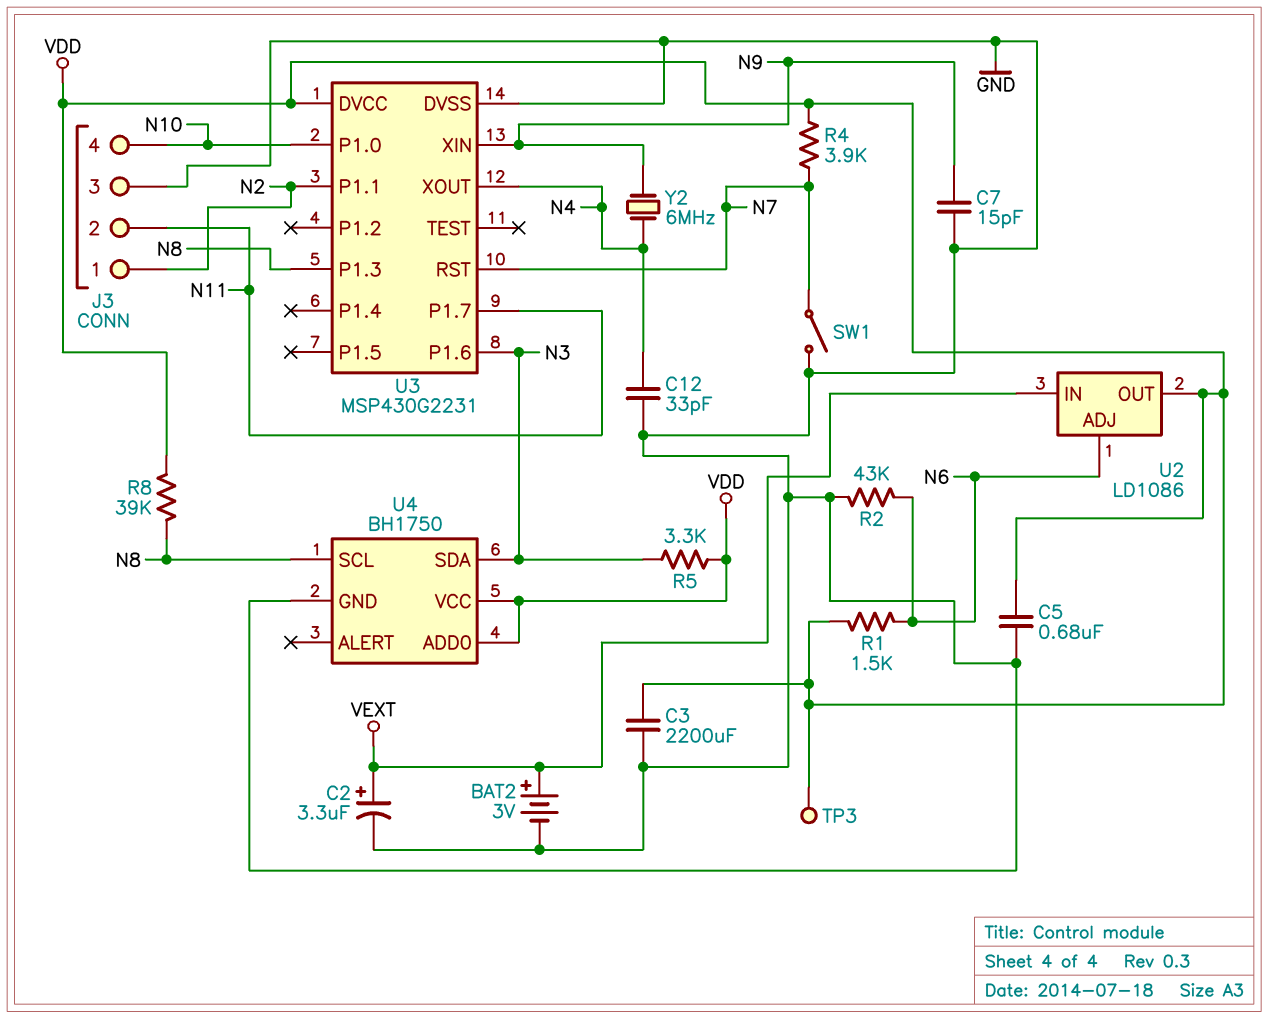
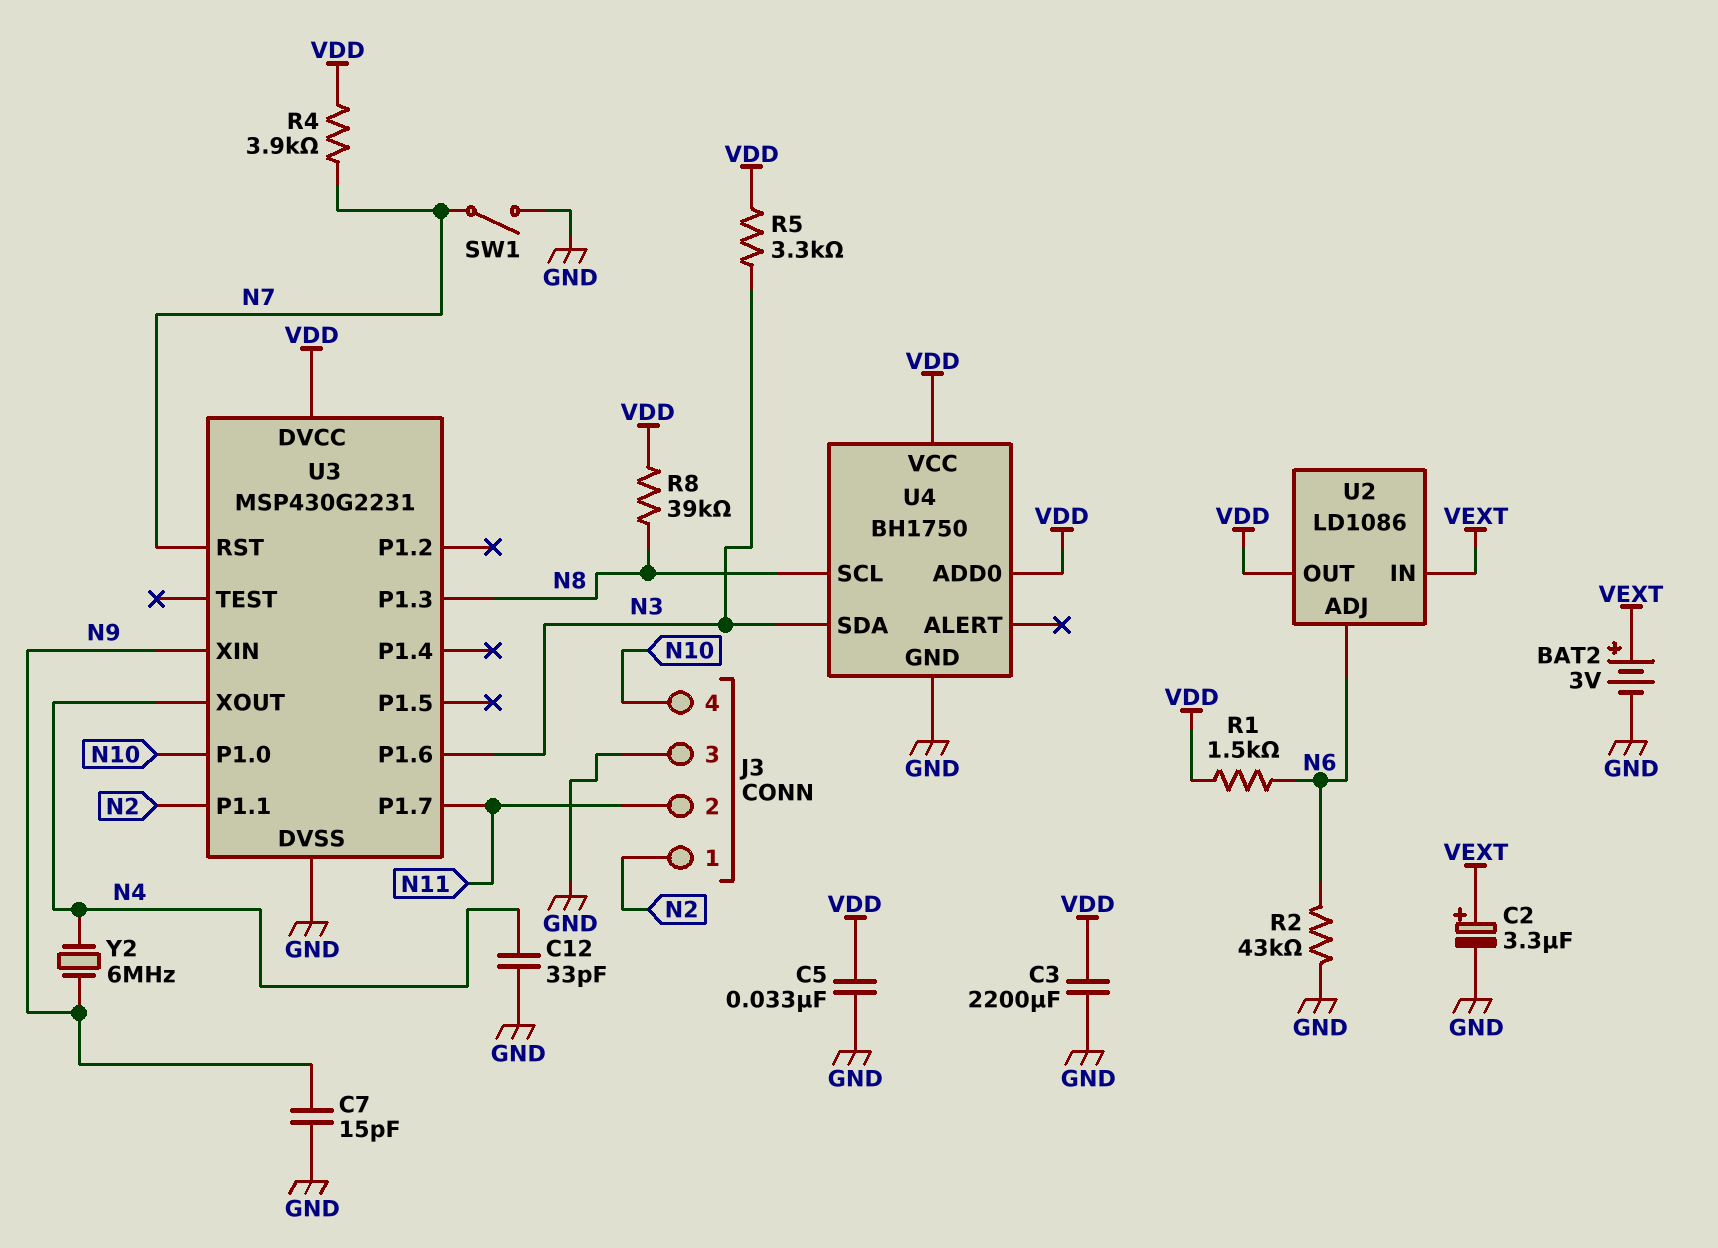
C5: 680nF (GND, VDD) -> 33nF (GND, VDD)
TP3: test point (VDD) -> none

